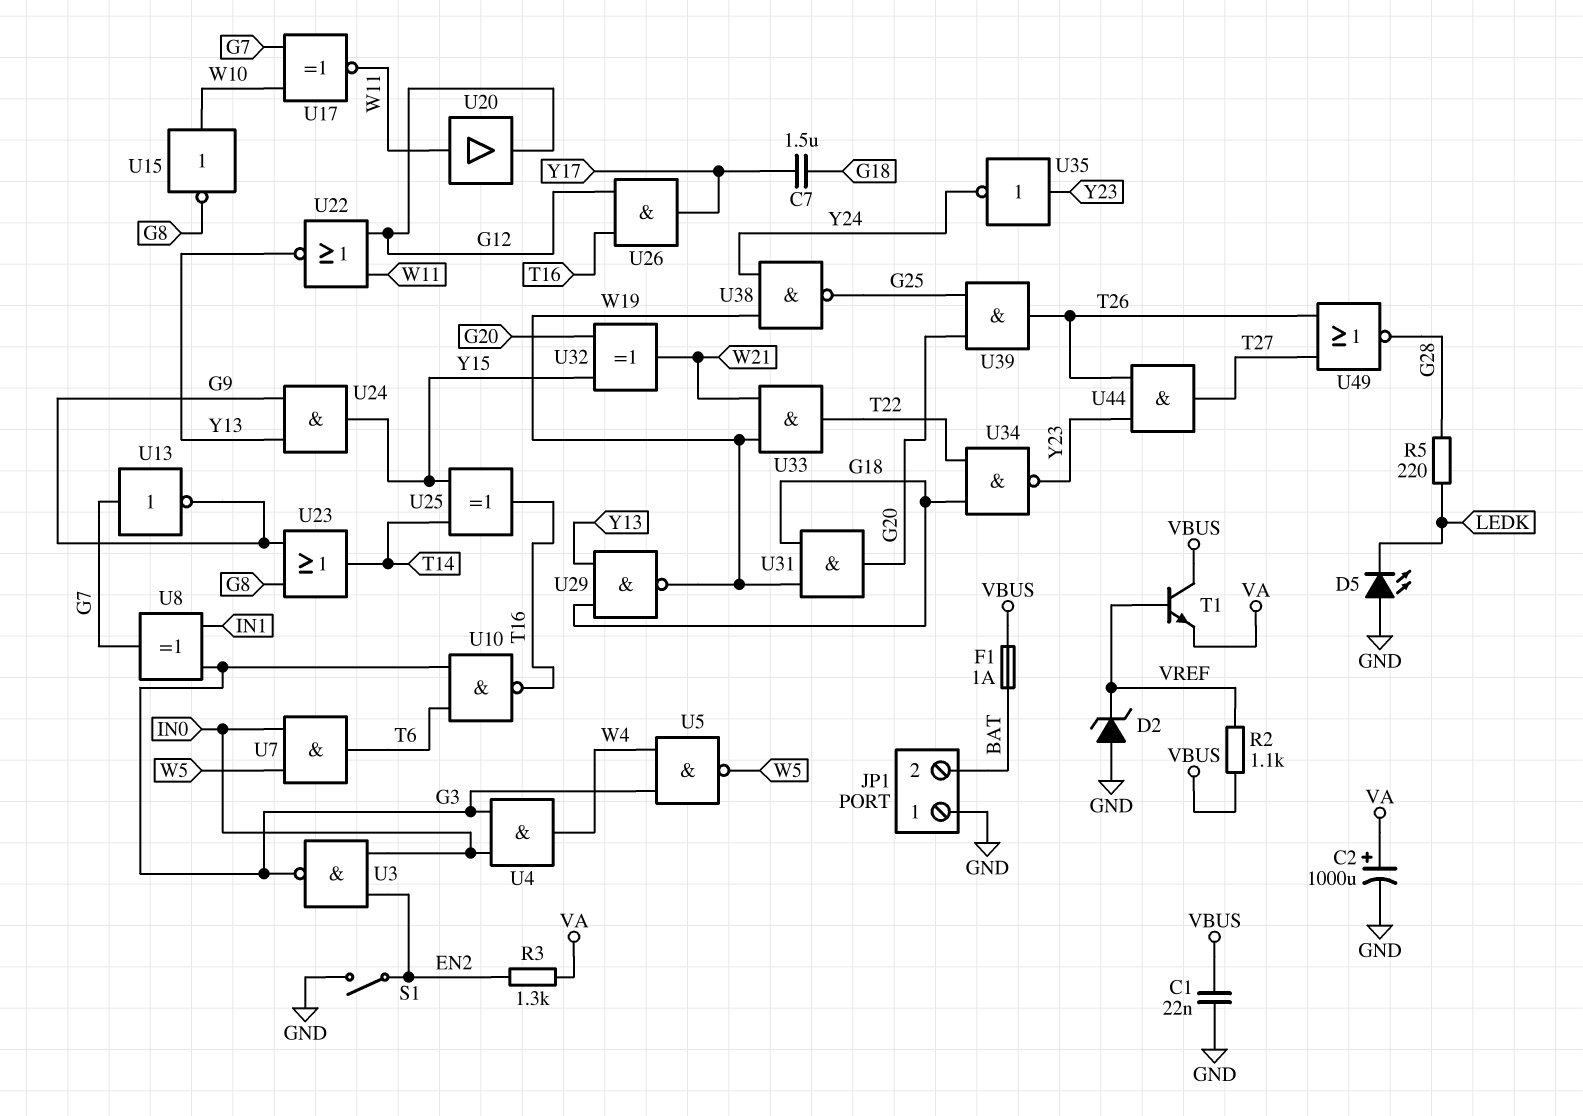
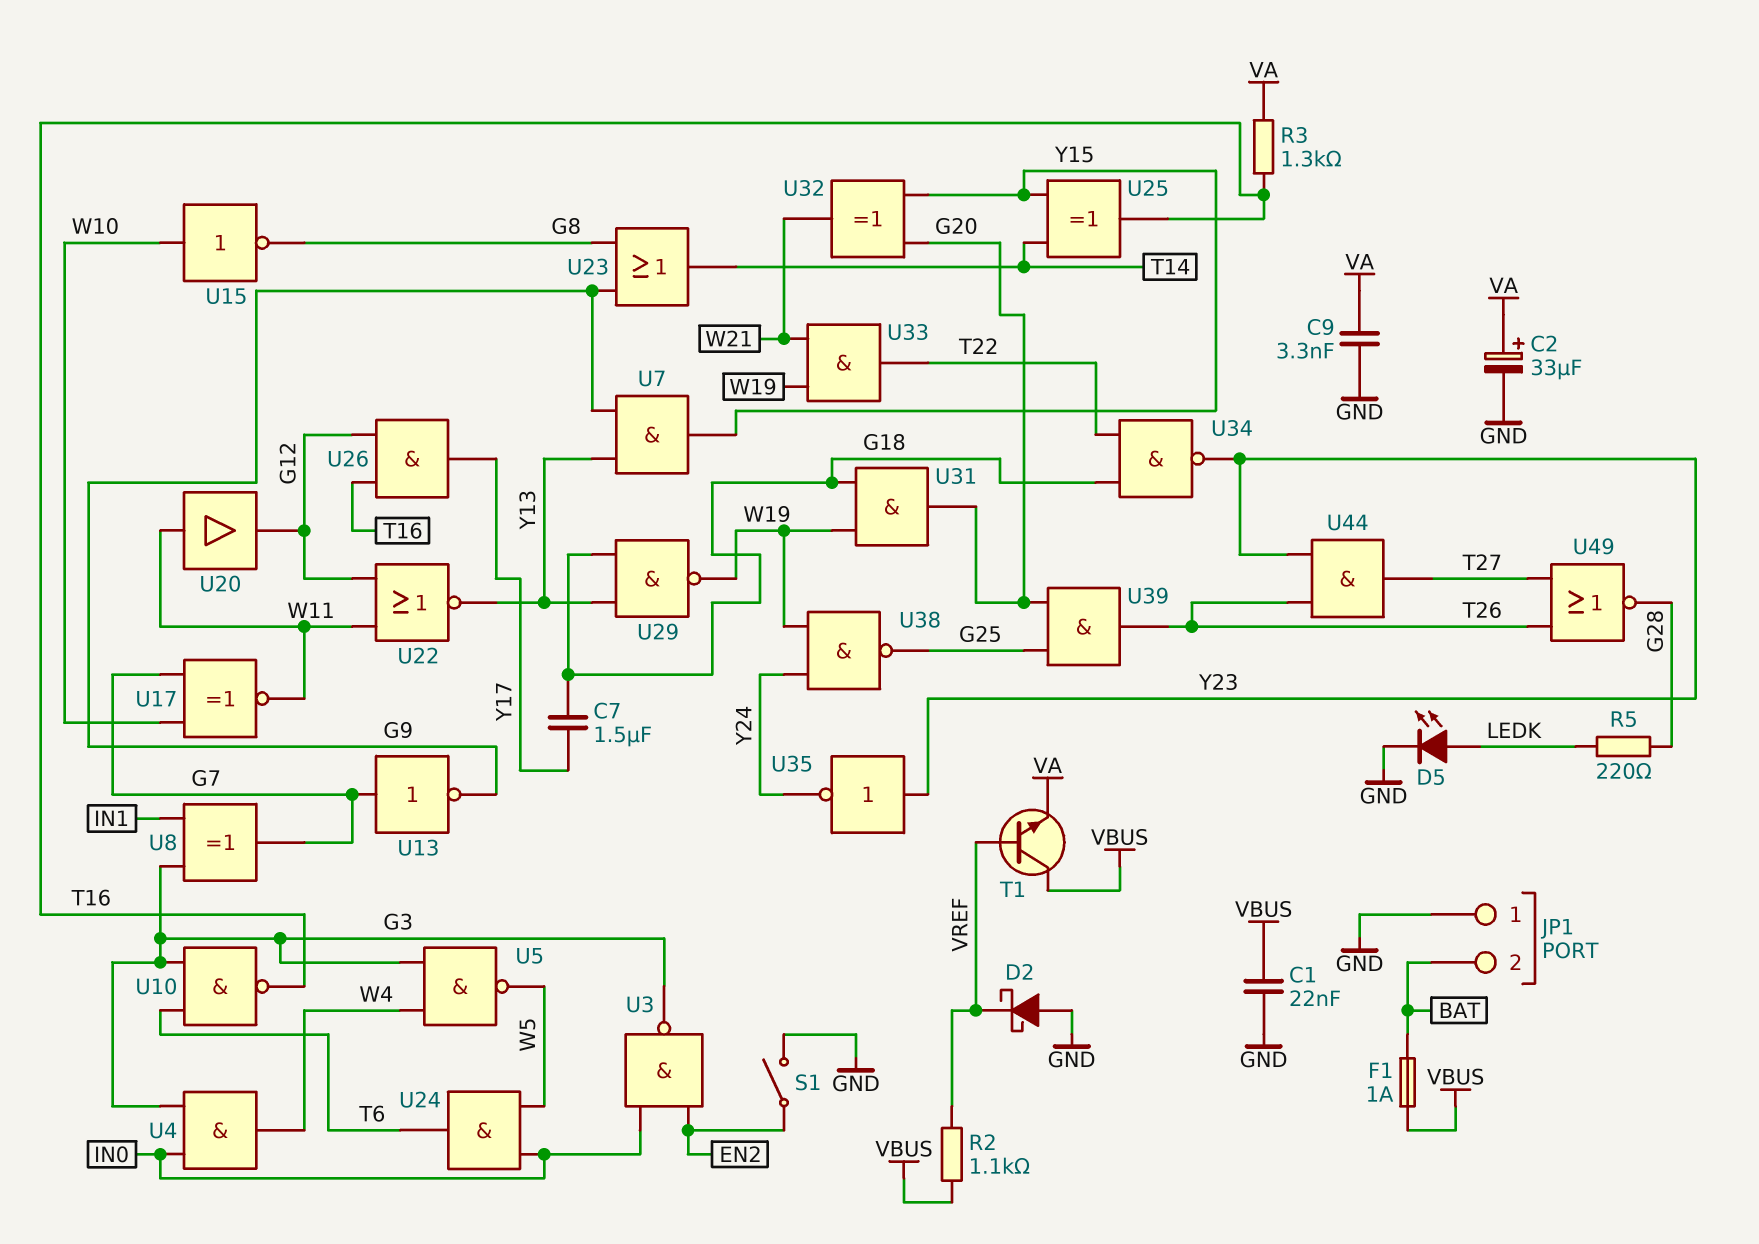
C2: 1000uF (plus VA, minus GND) -> 33uF (plus VA, minus GND)
C9: none -> 3.3nF (GND, VA)
D2: zener (A GND, K VREF) -> schottky (A GND, K VREF)
D5: LED (A GND, K LEDK) -> LED (A LEDK, K GND)
R3: 1.3k (EN2, VA) -> 1.3k (T16, VA)
U7: AND (in IN0, in W5, out T6) -> AND (in G9, in Y13, out Y15)
U24: AND (in G9, in Y13, out Y15) -> AND (in IN0, in W5, out T6)

